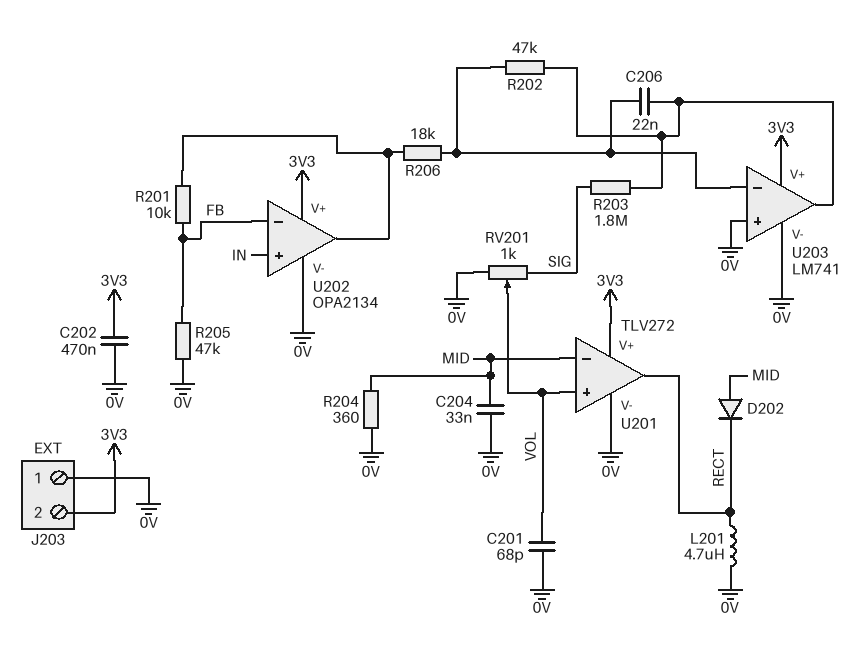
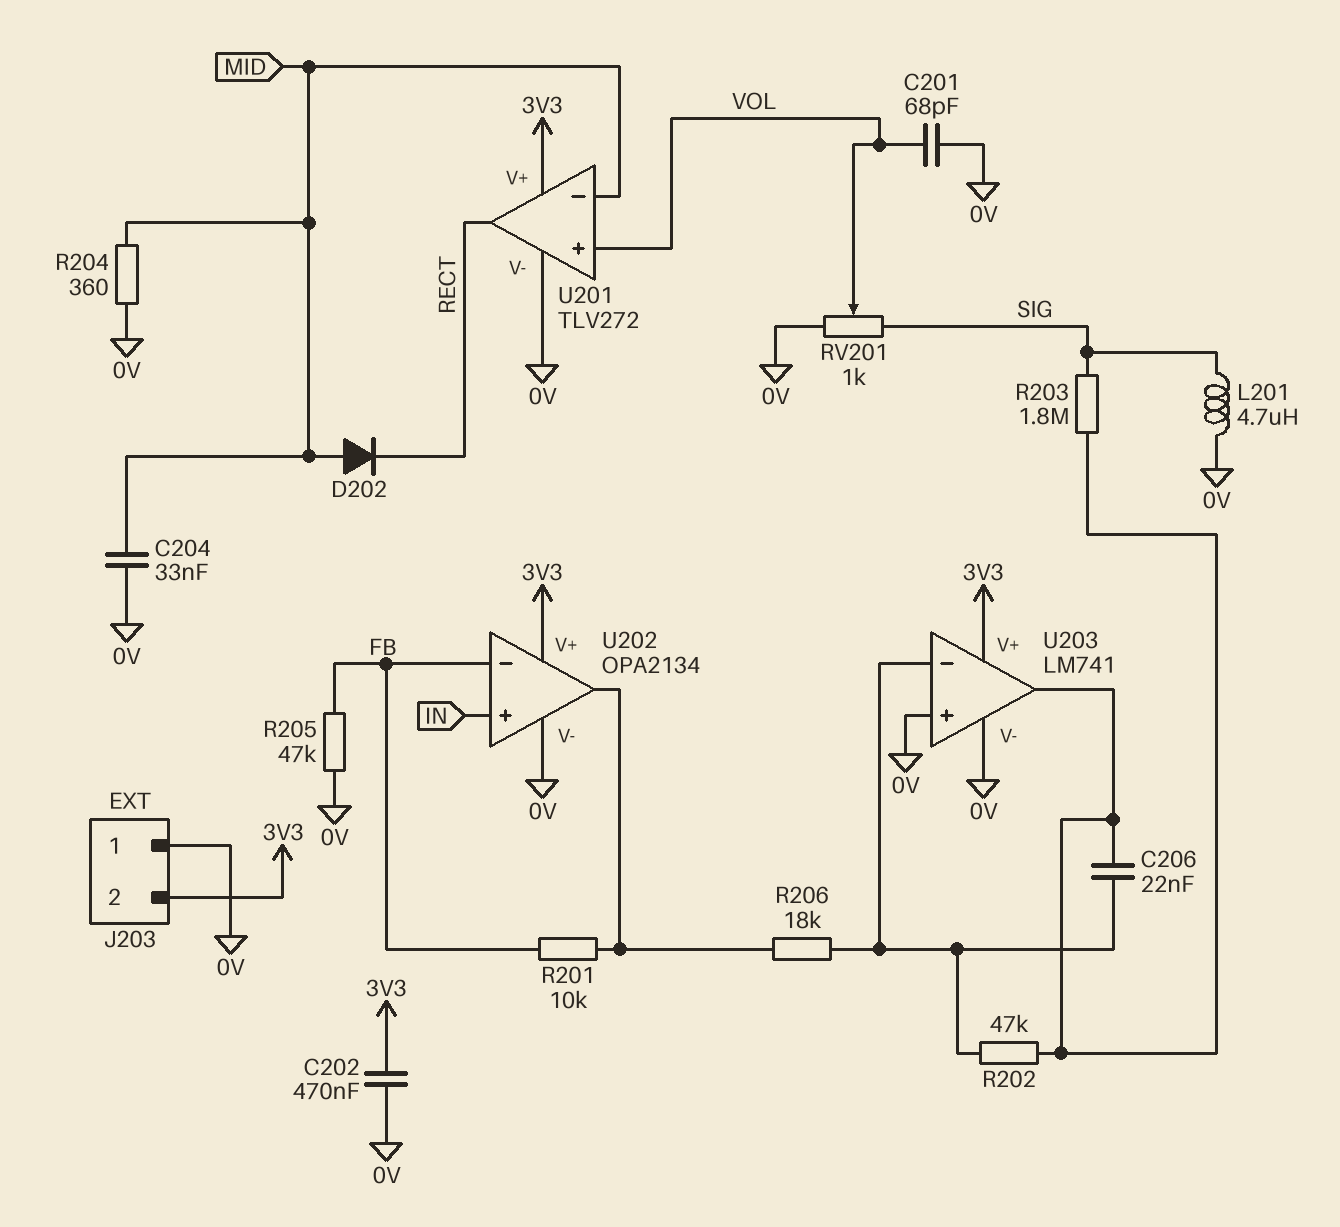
L201: 4.7uH (0V, RECT) -> 4.7uH (0V, SIG)

